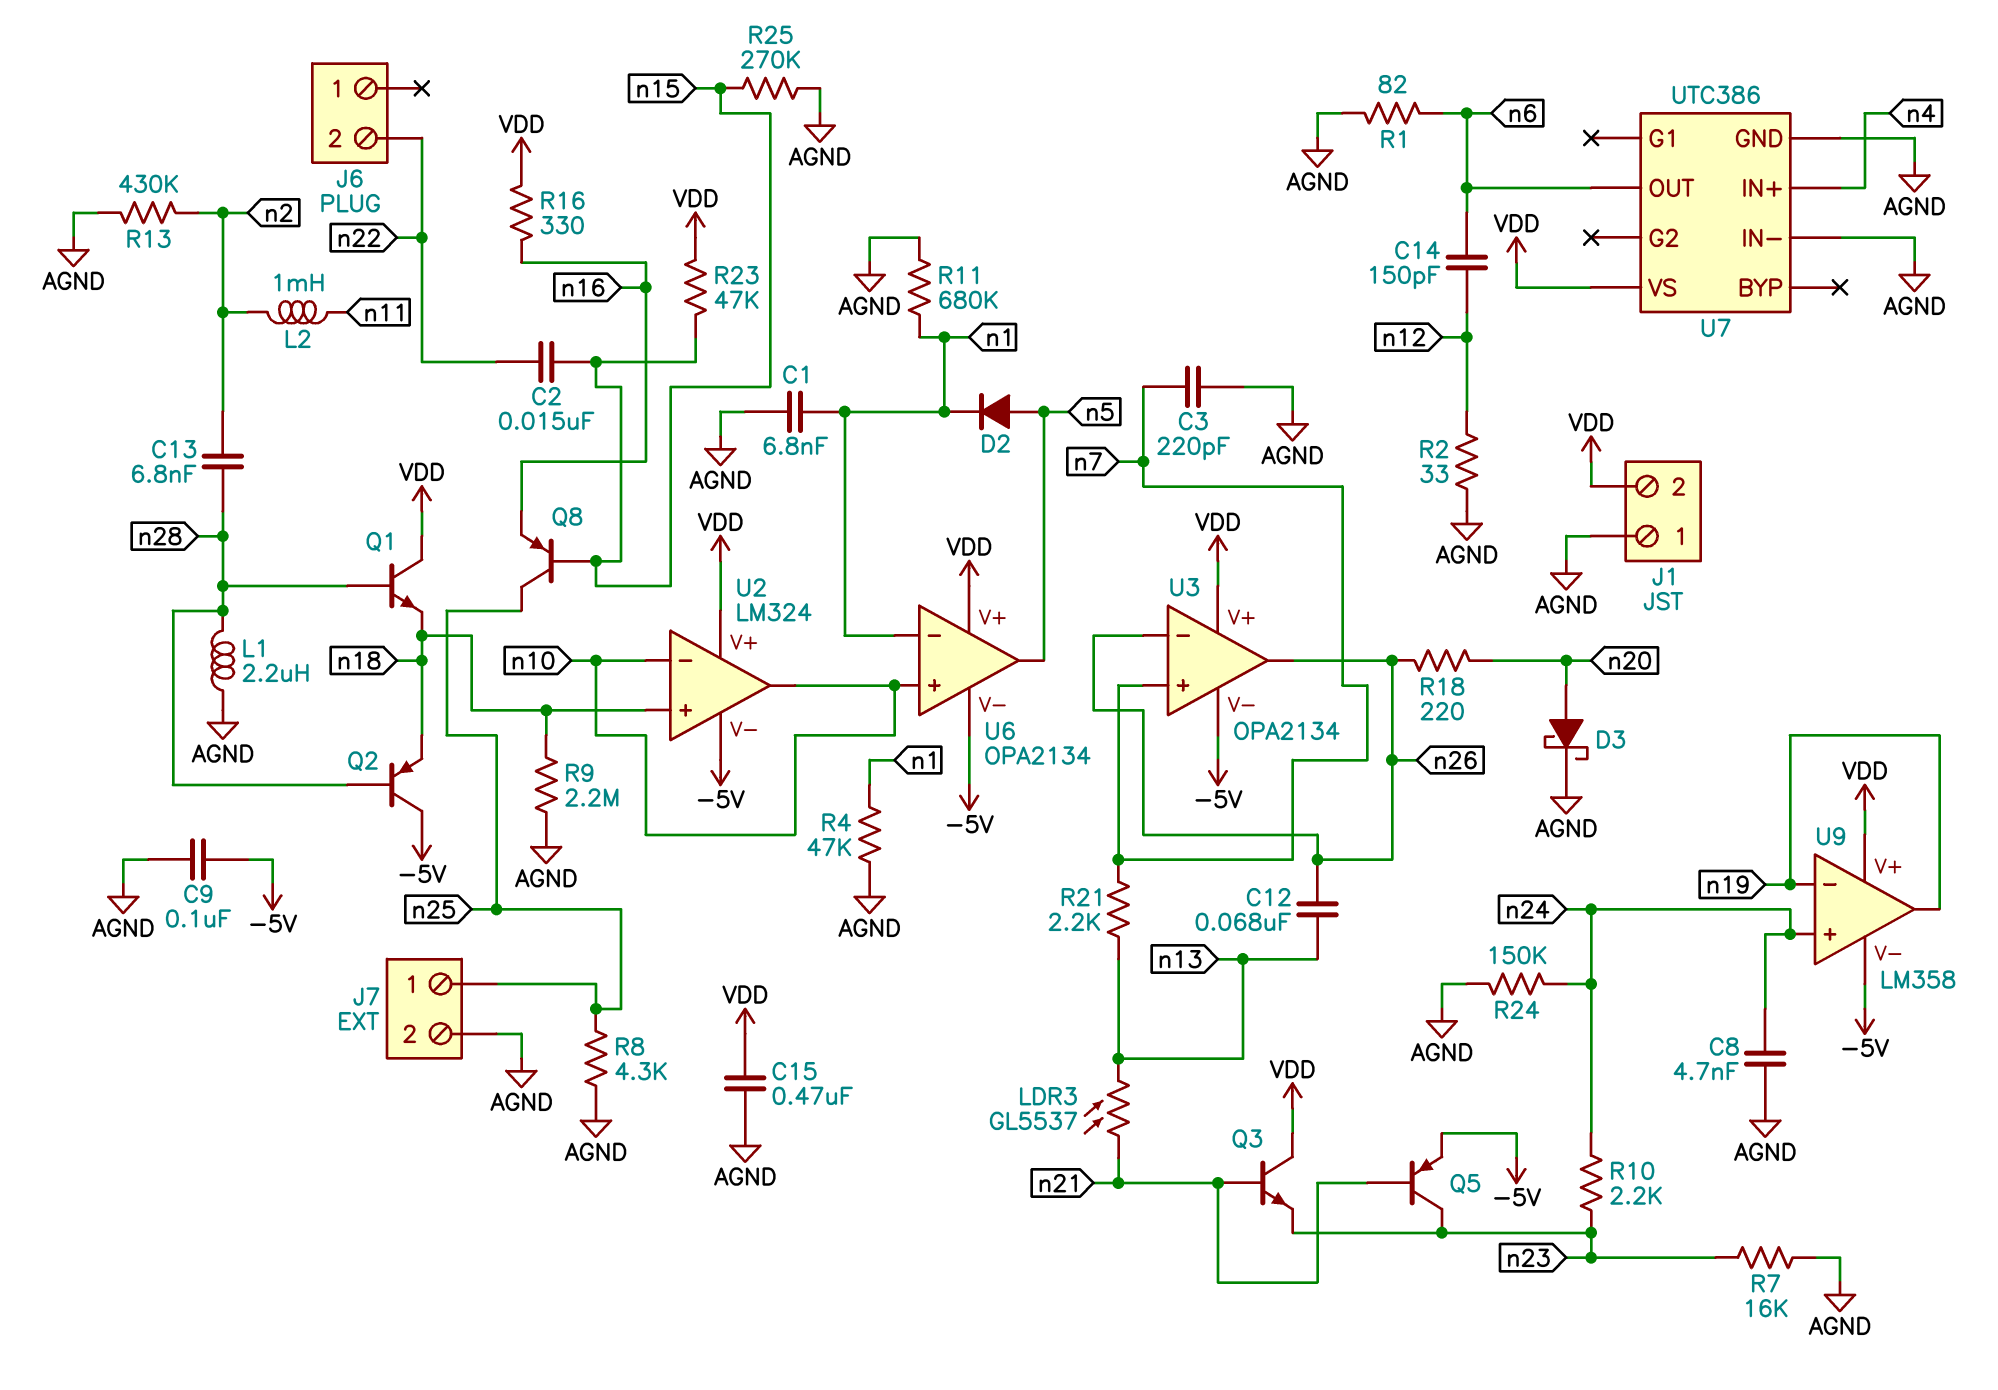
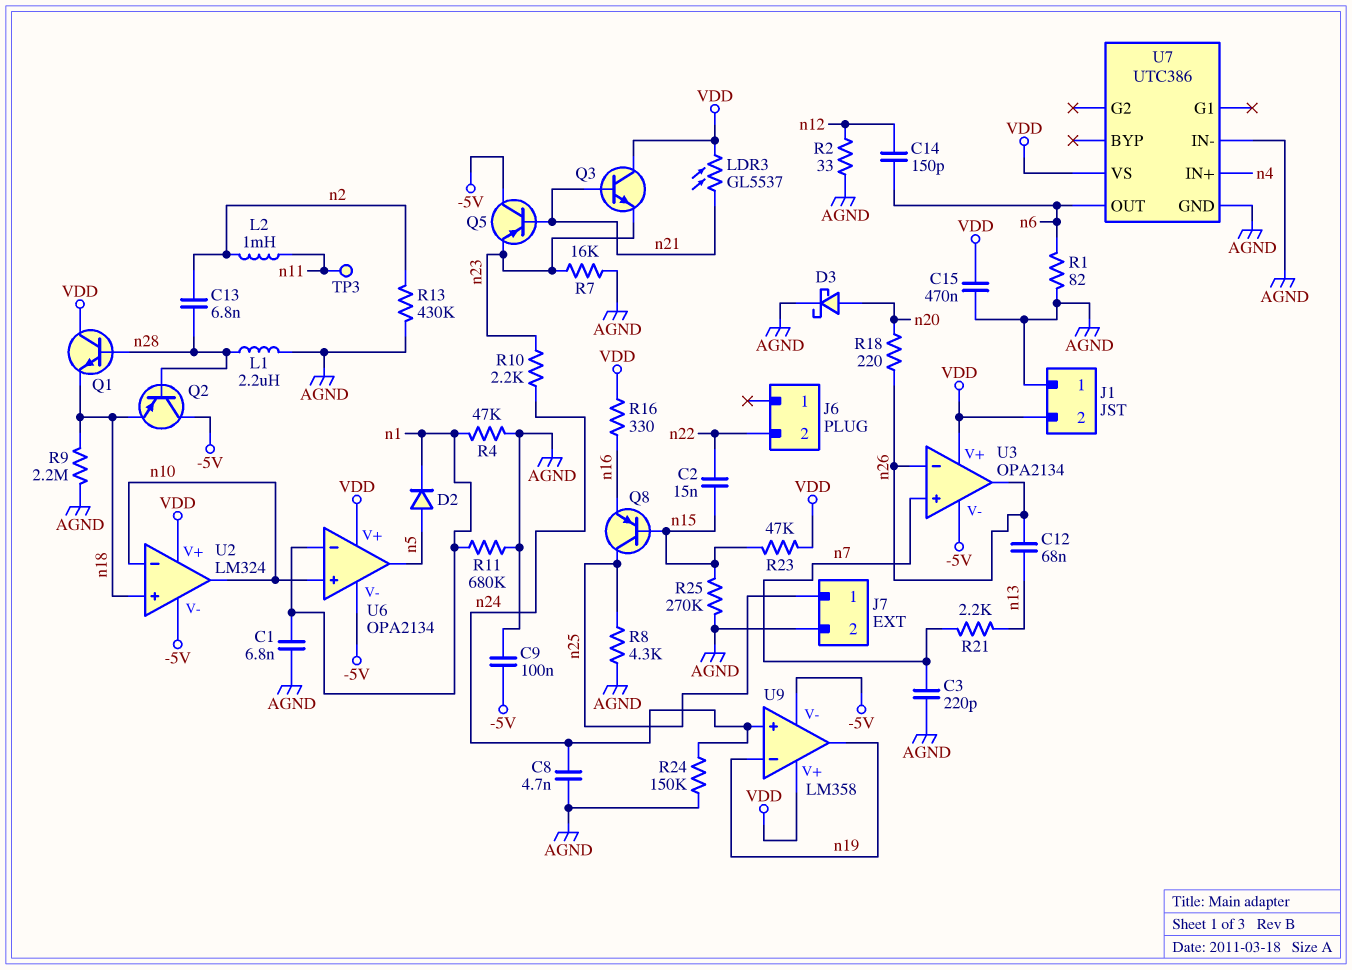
LDR3: GL5537 (n13, n21) -> GL5537 (VDD, n21)
Q5: PNP (B n21, C n23, E -5V) -> PNP (B n21, C -5V, E n23)
TP3: none -> test point (n11)

